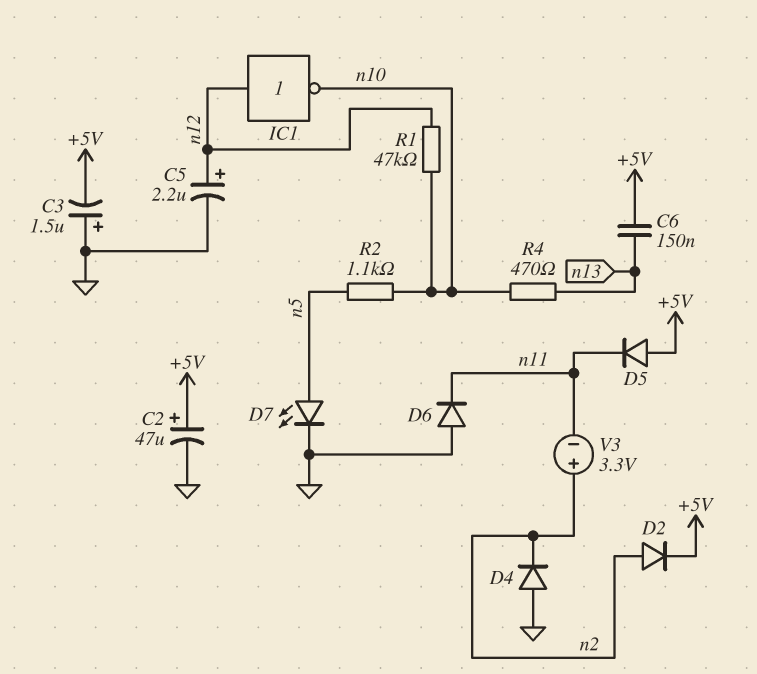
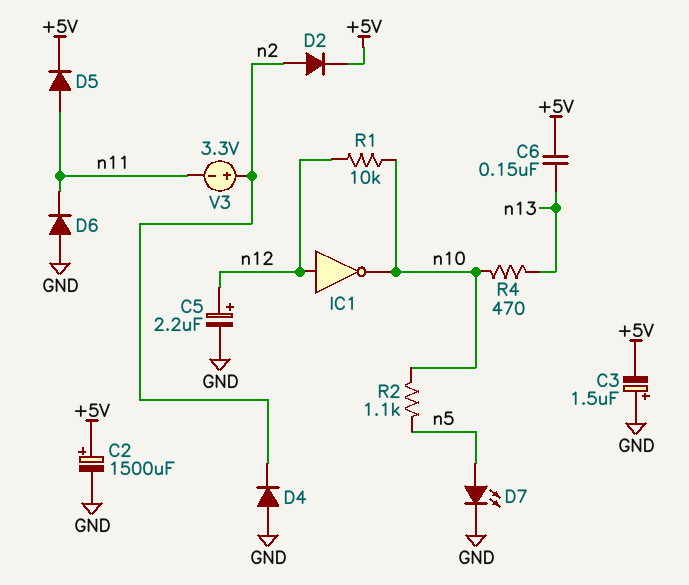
C2: 47uF (plus +5V, minus GND) -> 1500uF (plus +5V, minus GND)
D5: diode (A +5V, K n11) -> diode (A n11, K +5V)
R1: 47k (n10, n12) -> 10k (n10, n12)

